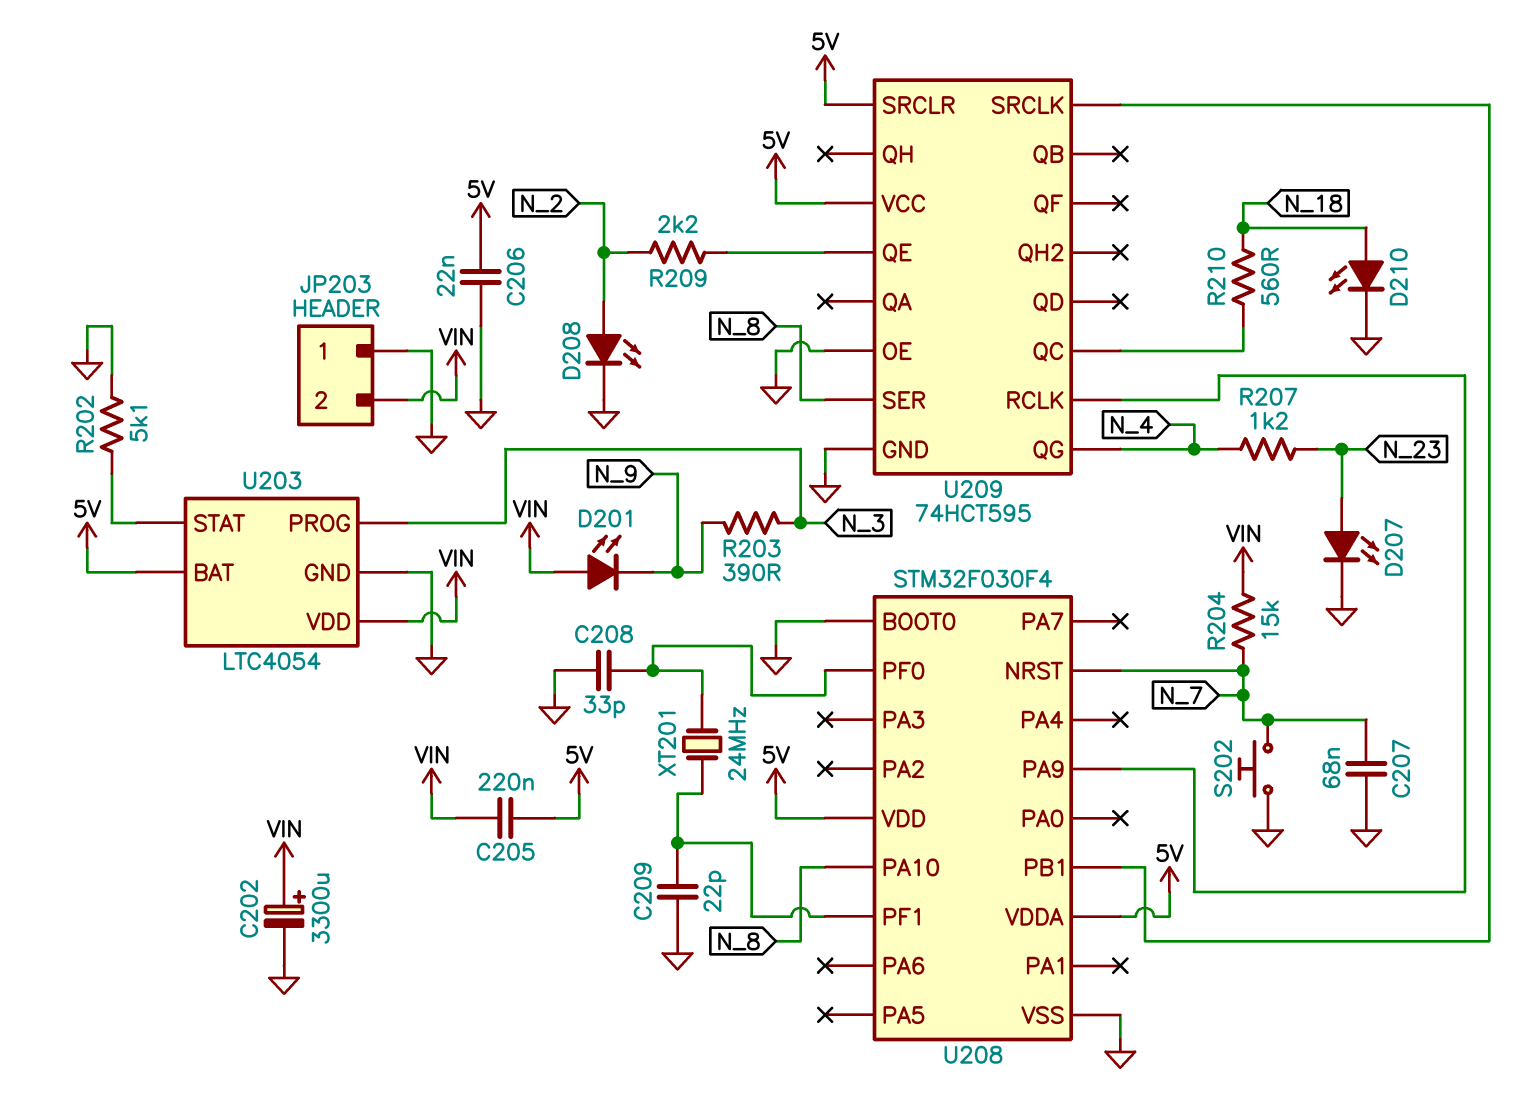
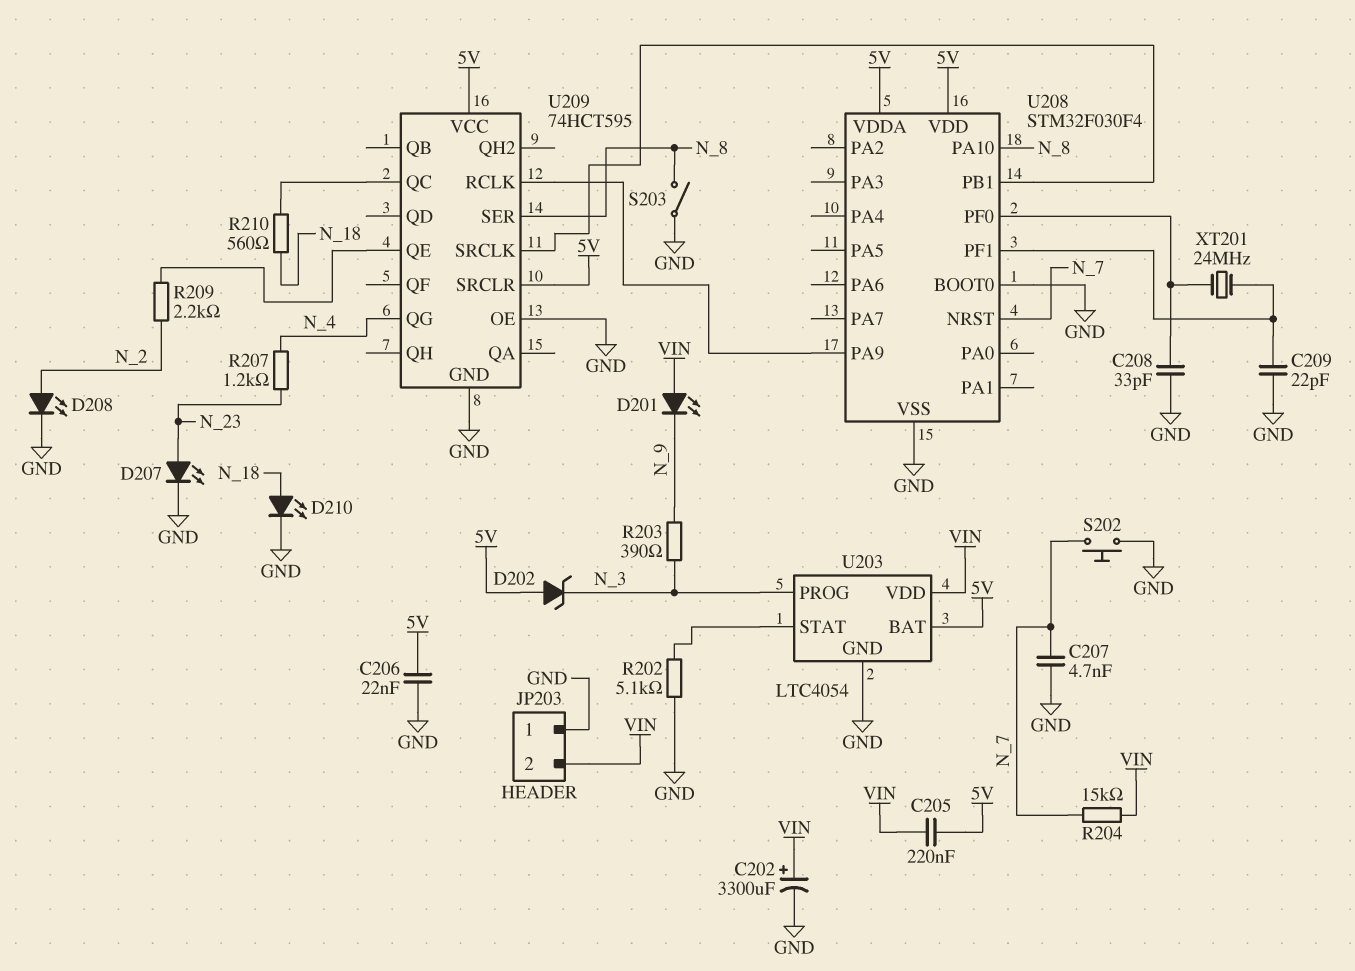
C207: 68nF (GND, N_7) -> 4.7nF (GND, N_7)
D202: none -> zener (A 5V, K N_3)
S203: none -> switch (GND, N_8)

